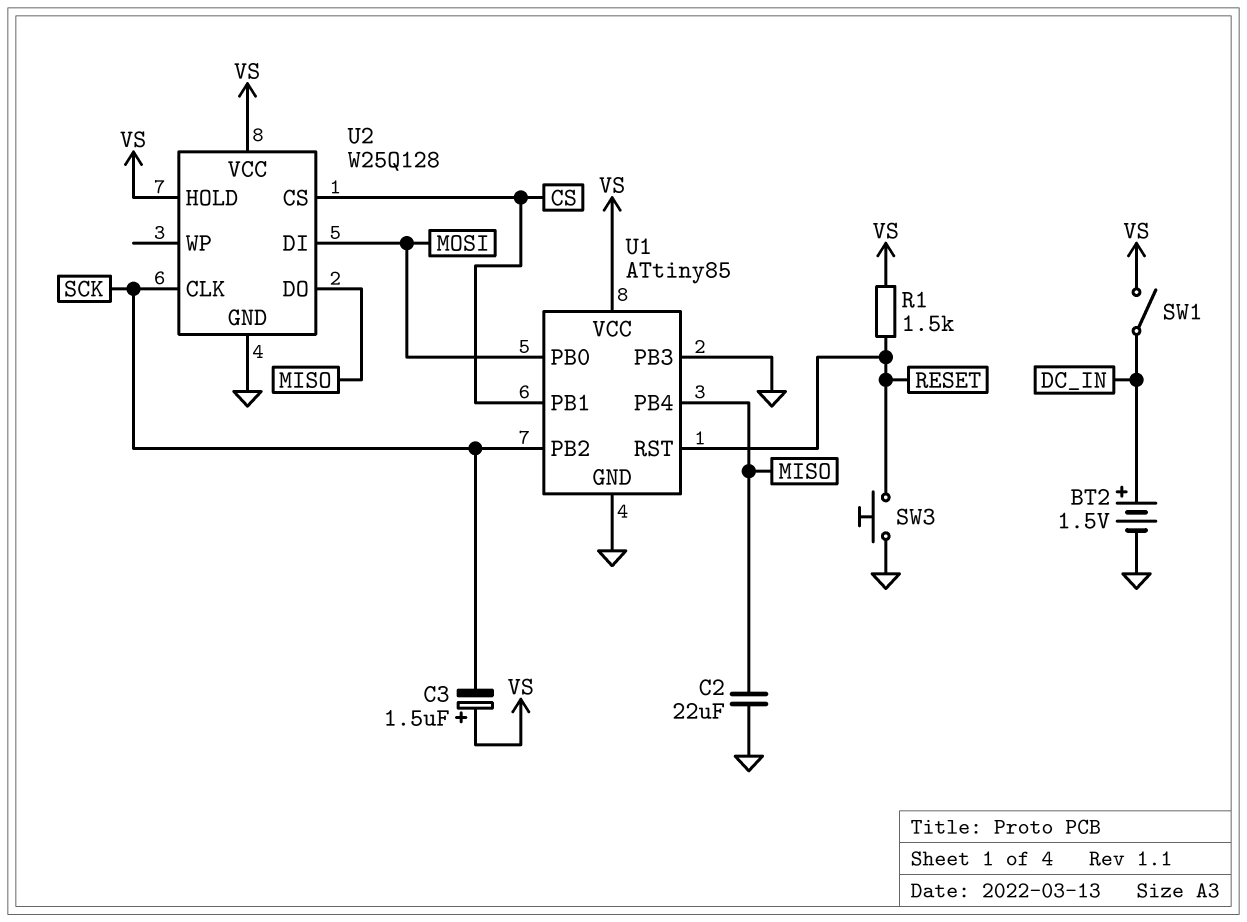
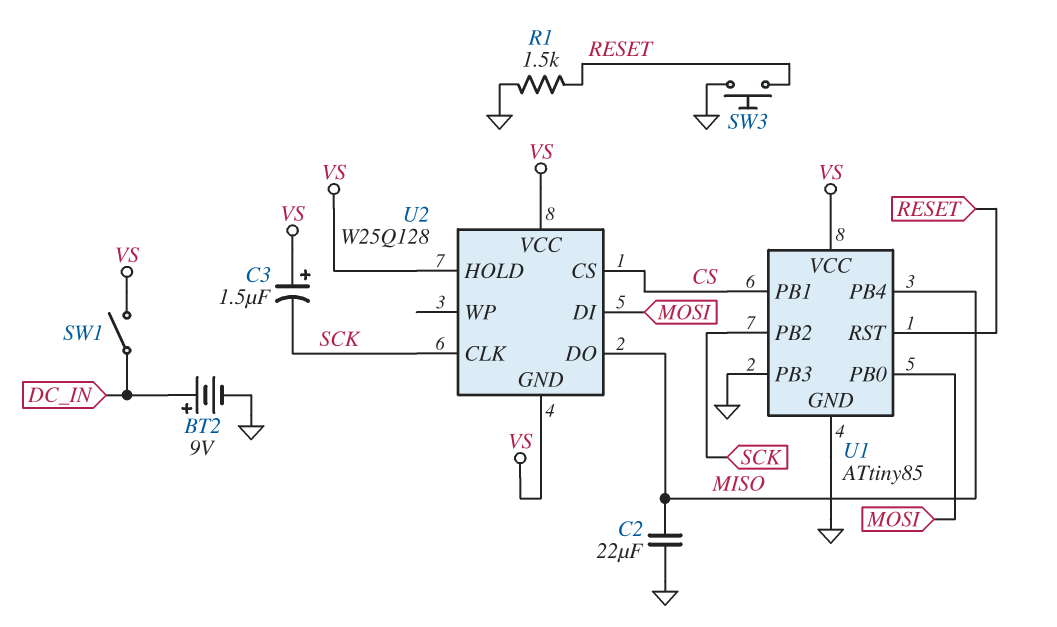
BT2: 1.5V (plus DC_IN, minus GND) -> 9V (plus DC_IN, minus GND)
R1: 1.5k (RESET, VS) -> 1.5k (GND, RESET)
U2 pin GND: GND -> VS

